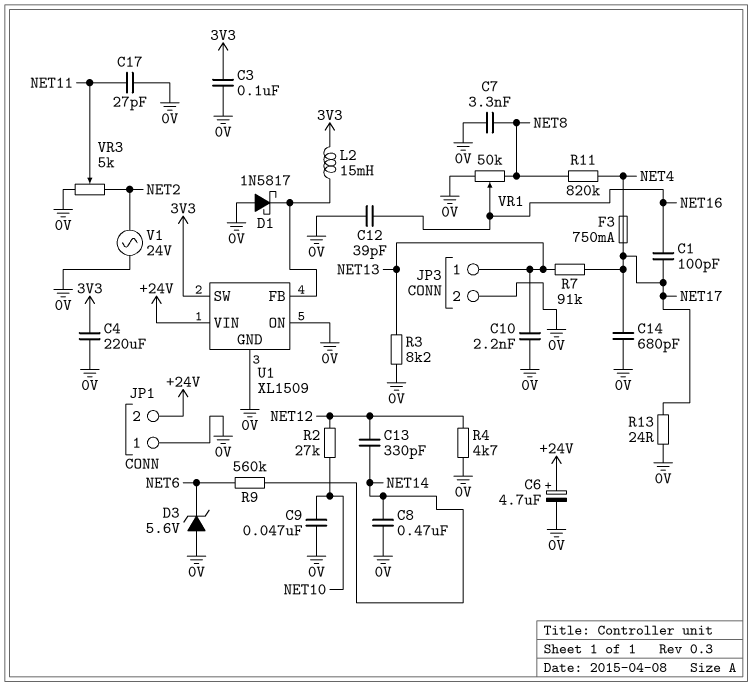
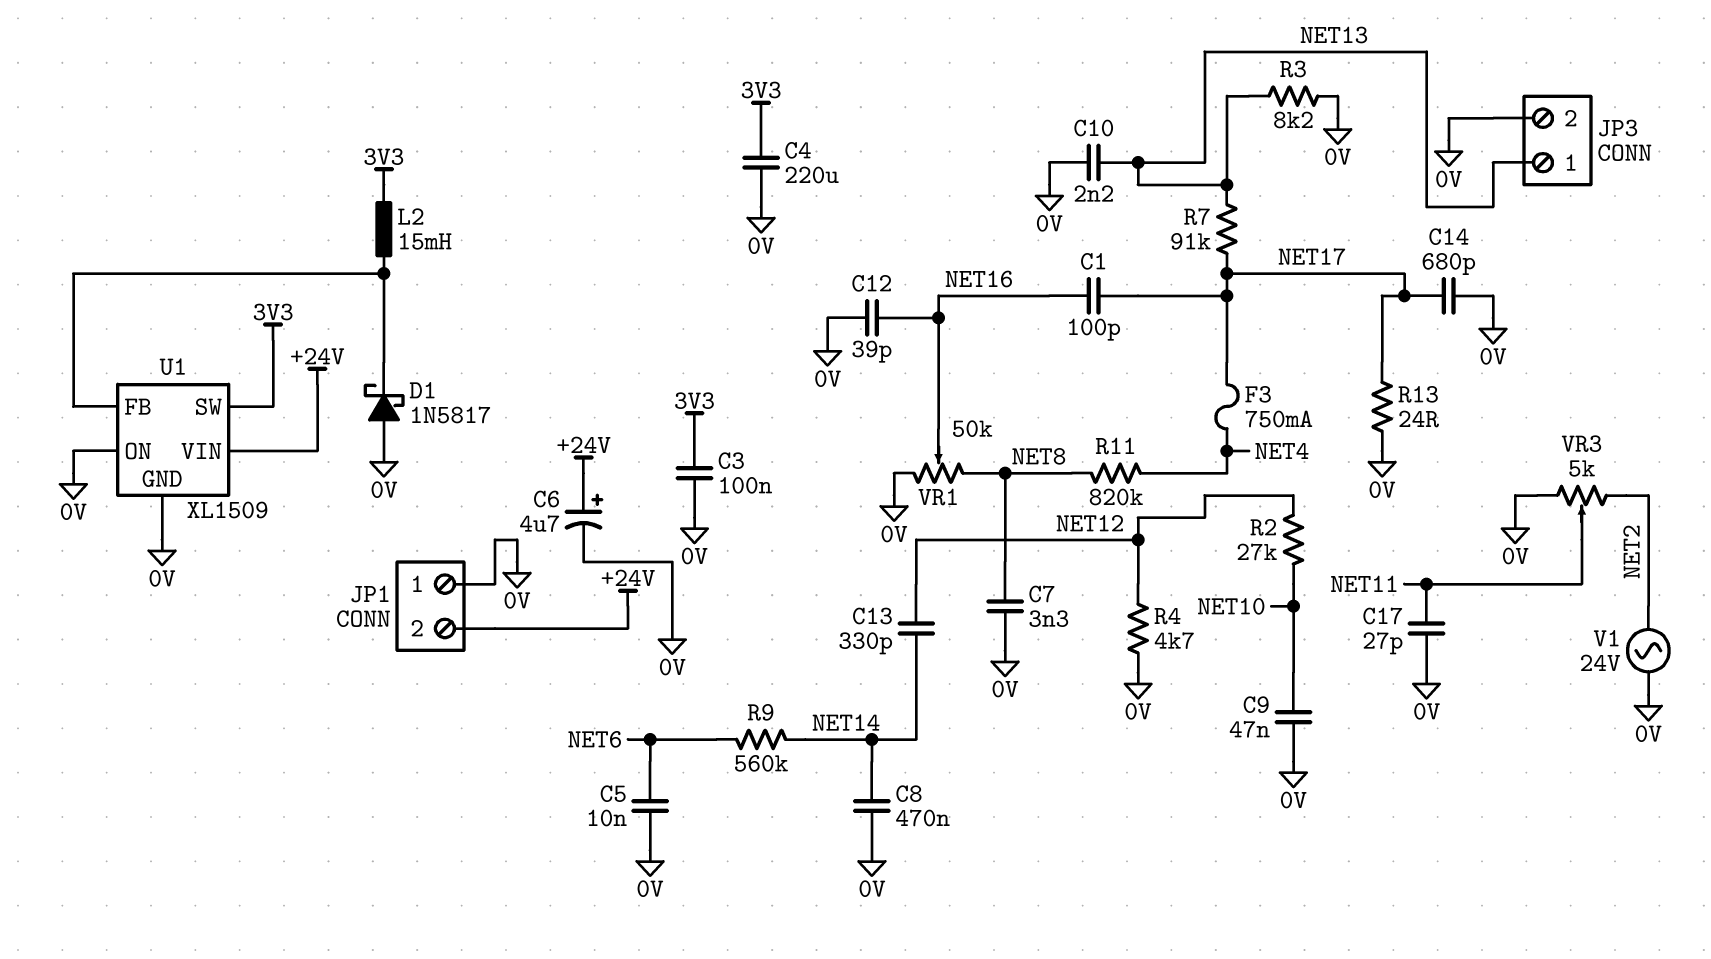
C5: none -> 10nF (0V, NET6)
D3: zener 5.6V (A 0V, K NET6) -> none

